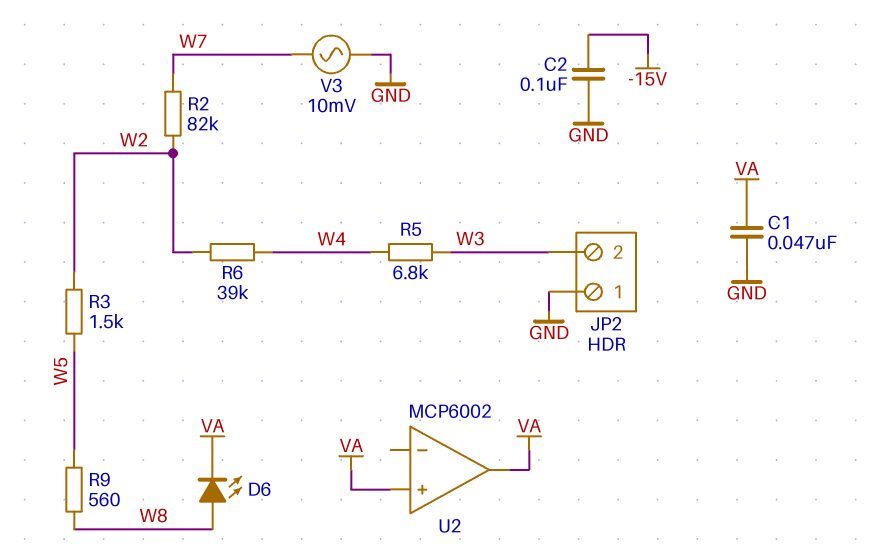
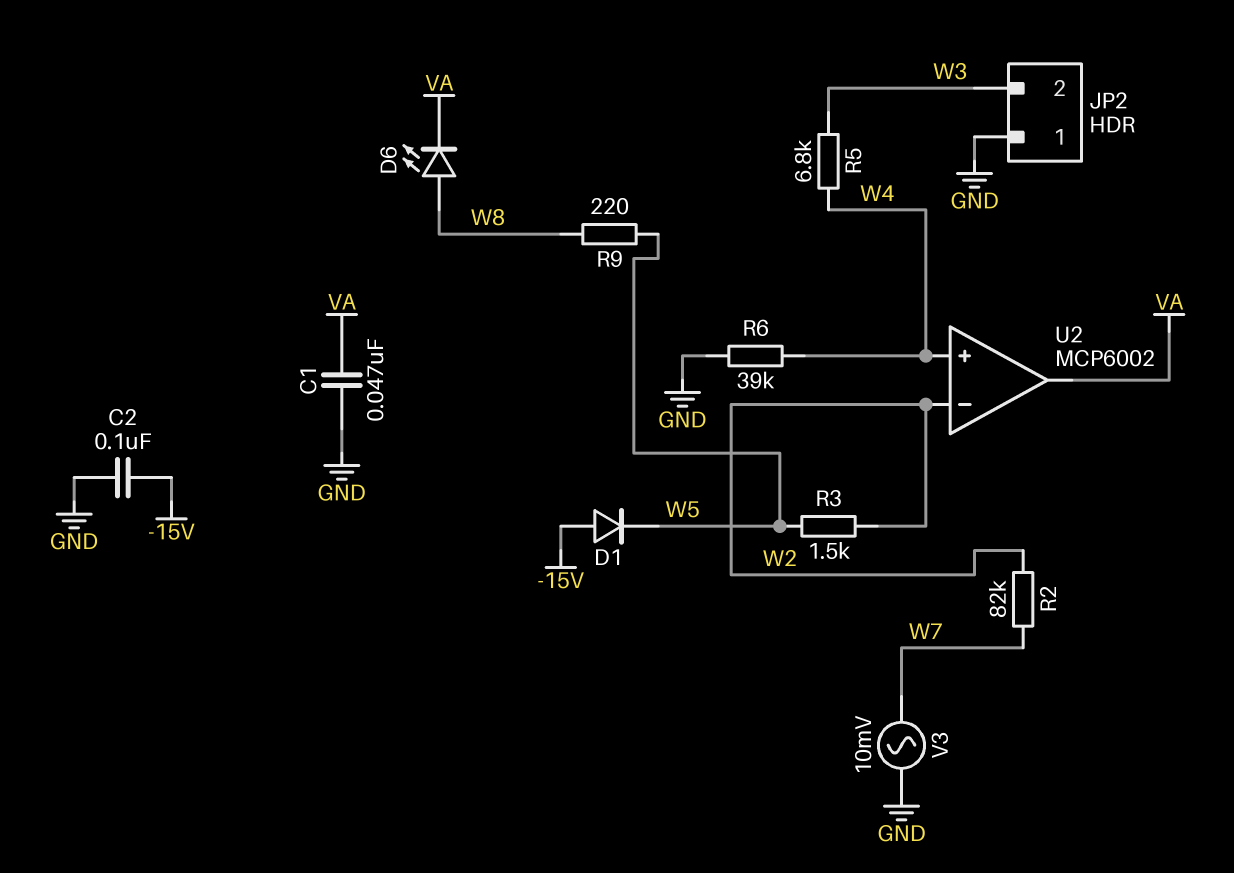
D1: none -> diode (A -15V, K W5)
R6: 39k (W2, W4) -> 39k (GND, W4)
R9: 560 (W5, W8) -> 220 (W5, W8)
U2 pin in+: VA -> W4
U2 pin in-: none -> W2

